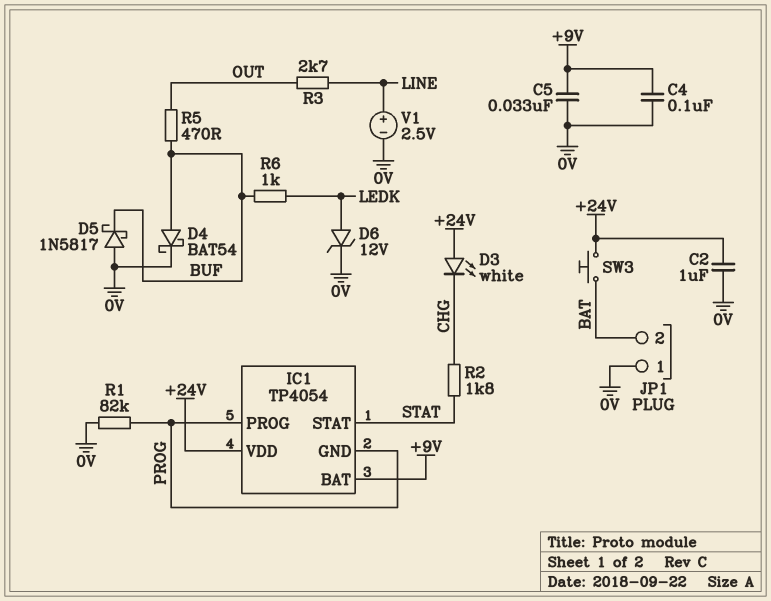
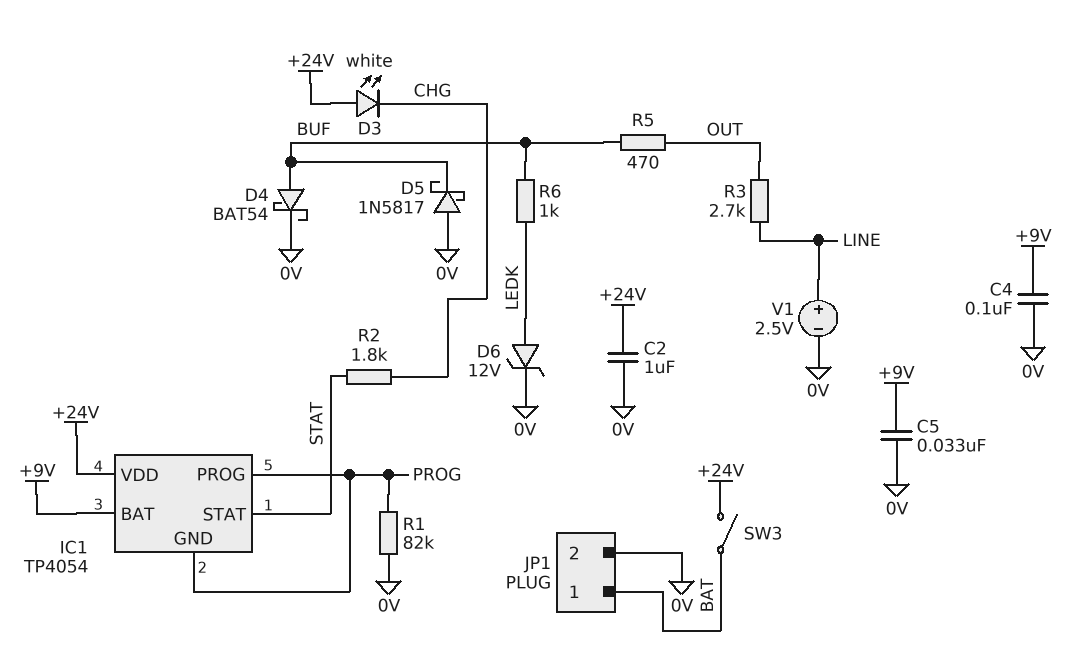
JP1 pin 1: 0V -> BAT
JP1 pin 2: BAT -> 0V
SW3: button (+24V, BAT) -> switch (+24V, BAT)

